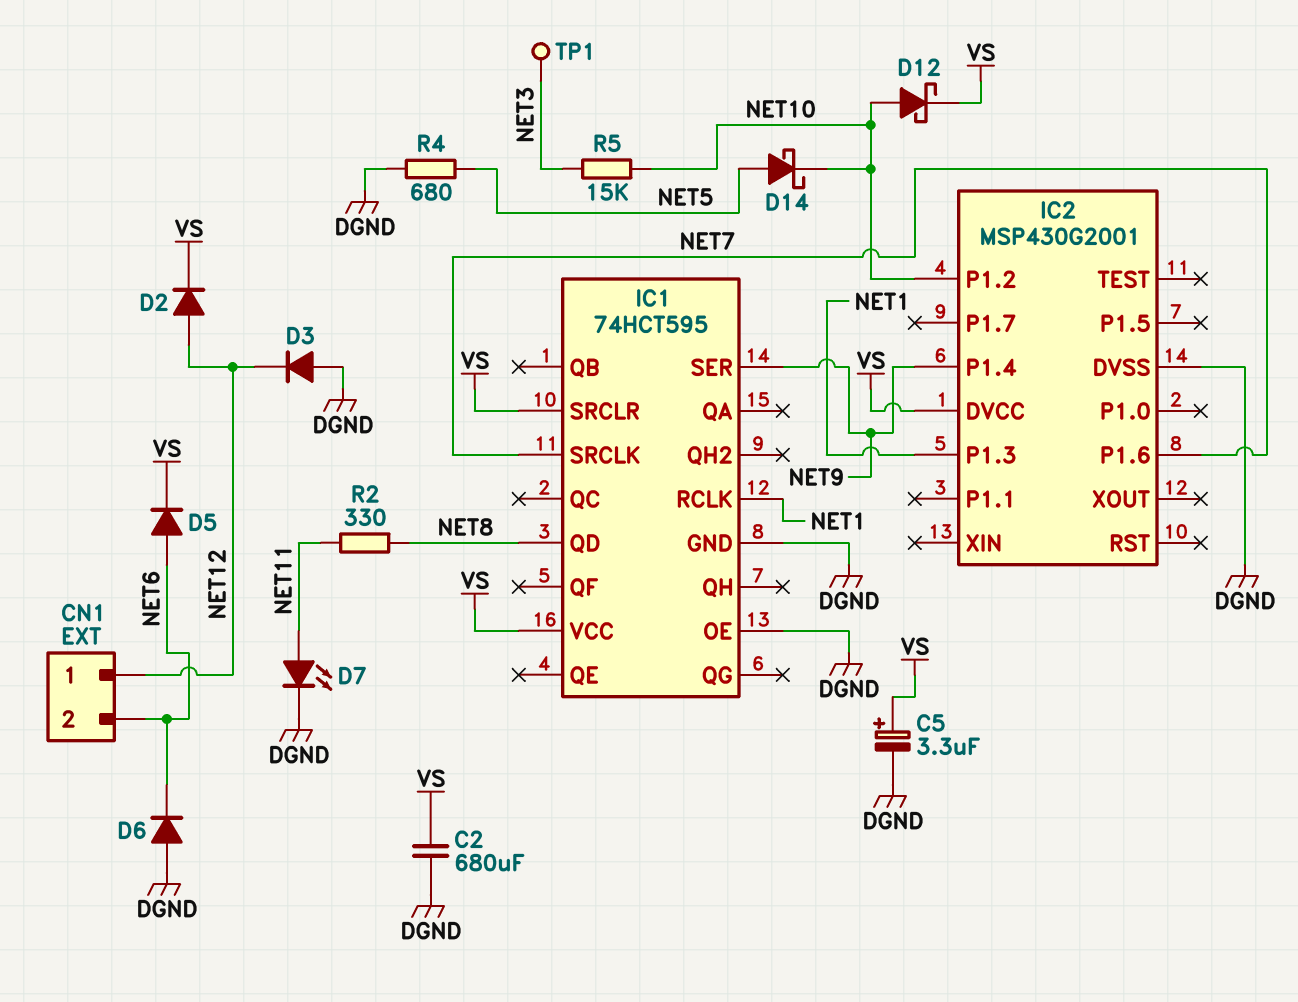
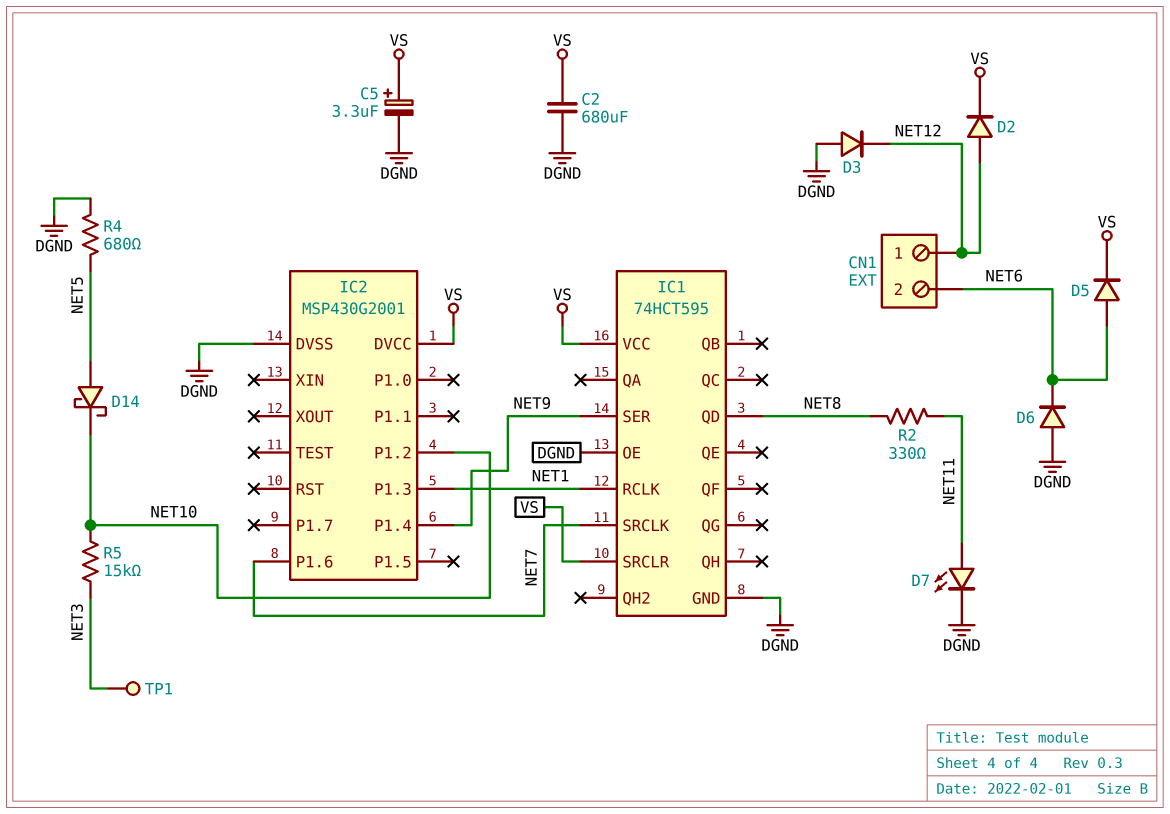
D12: schottky (A NET10, K VS) -> none

